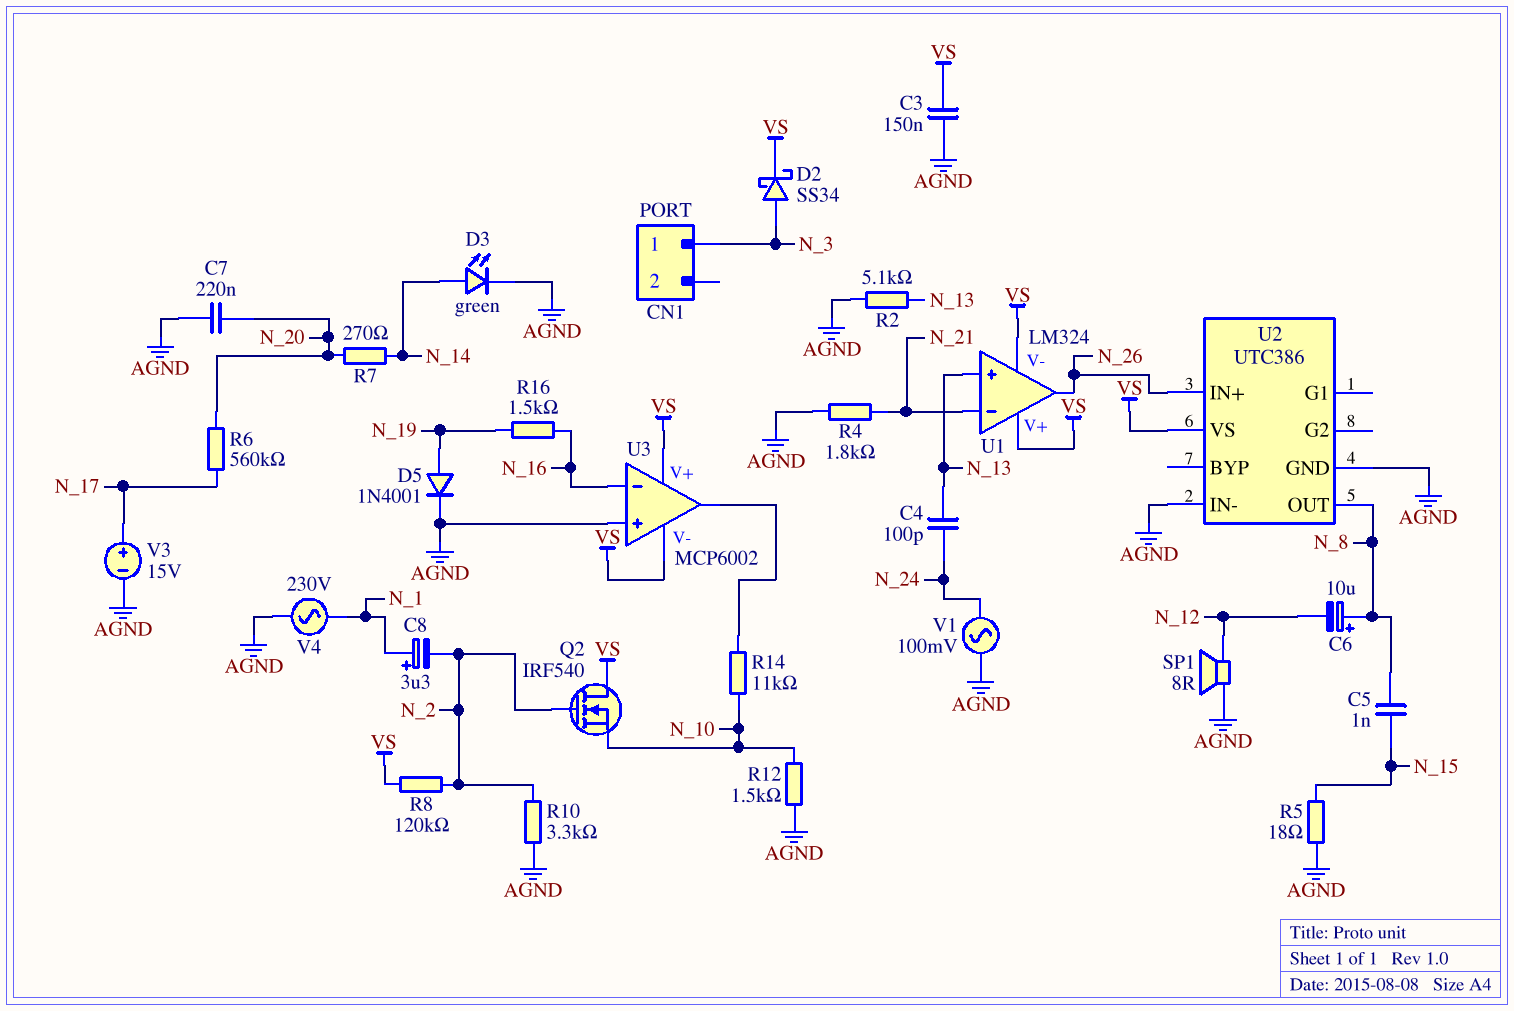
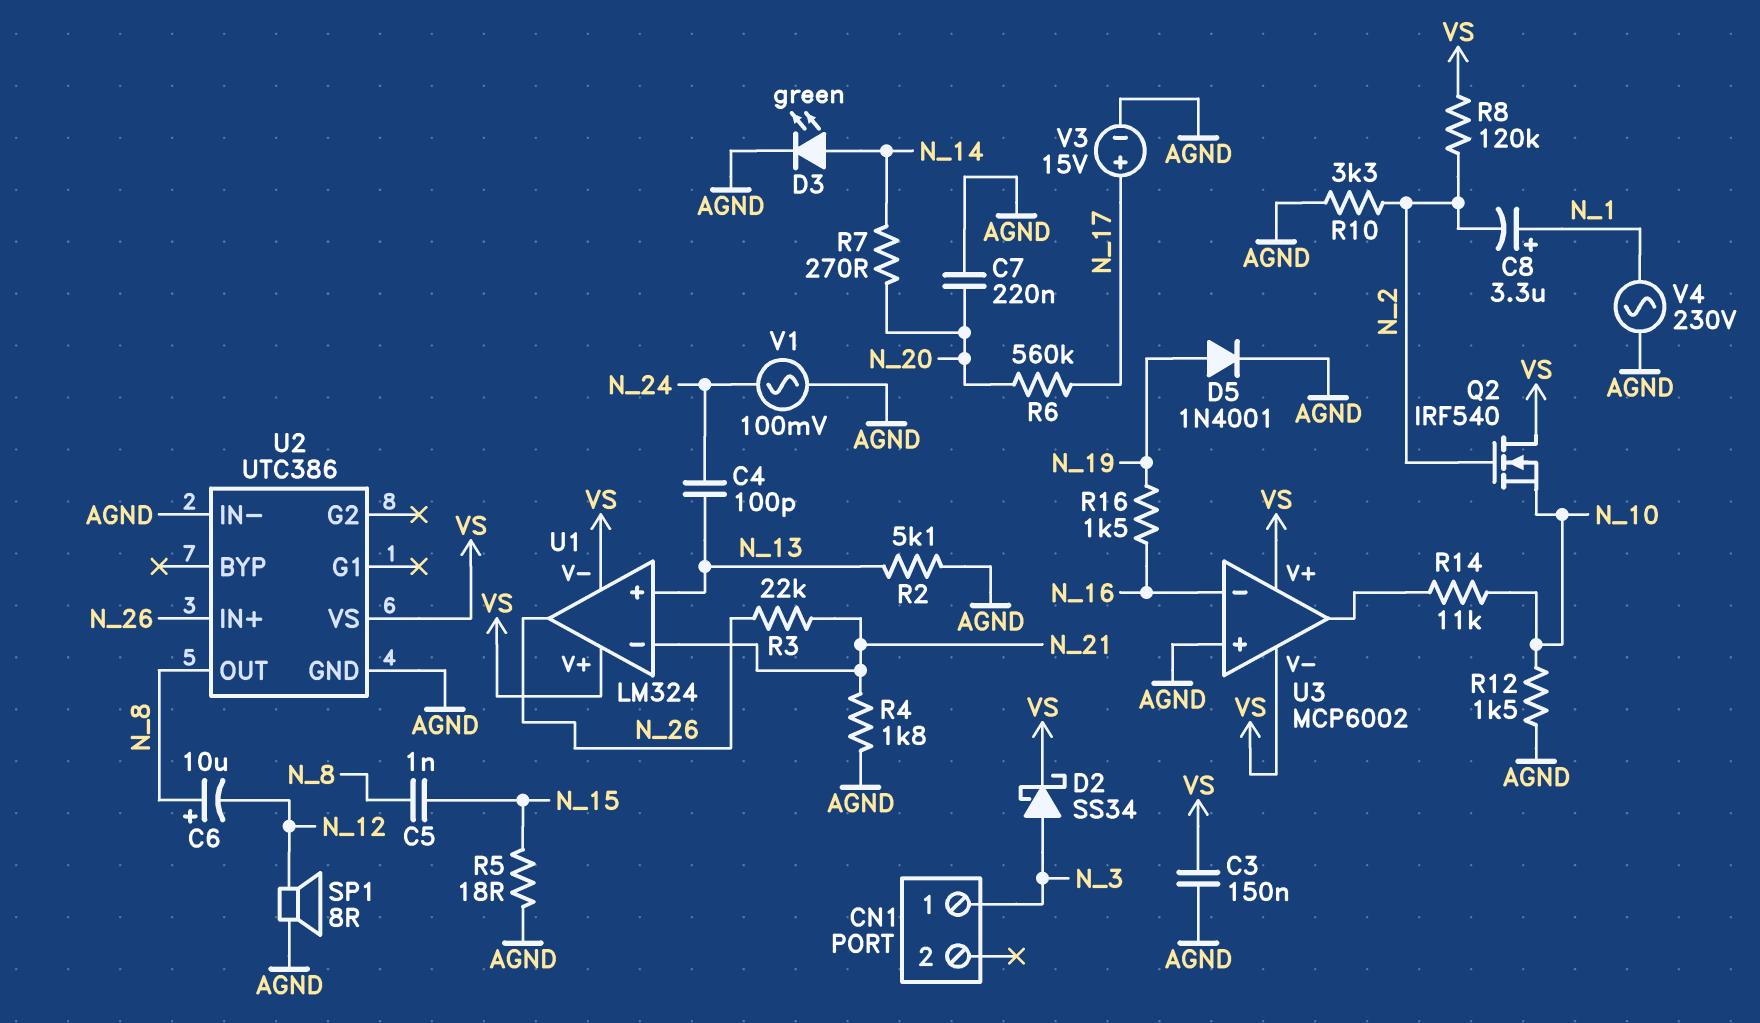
R3: none -> 22k (N_21, N_26)

